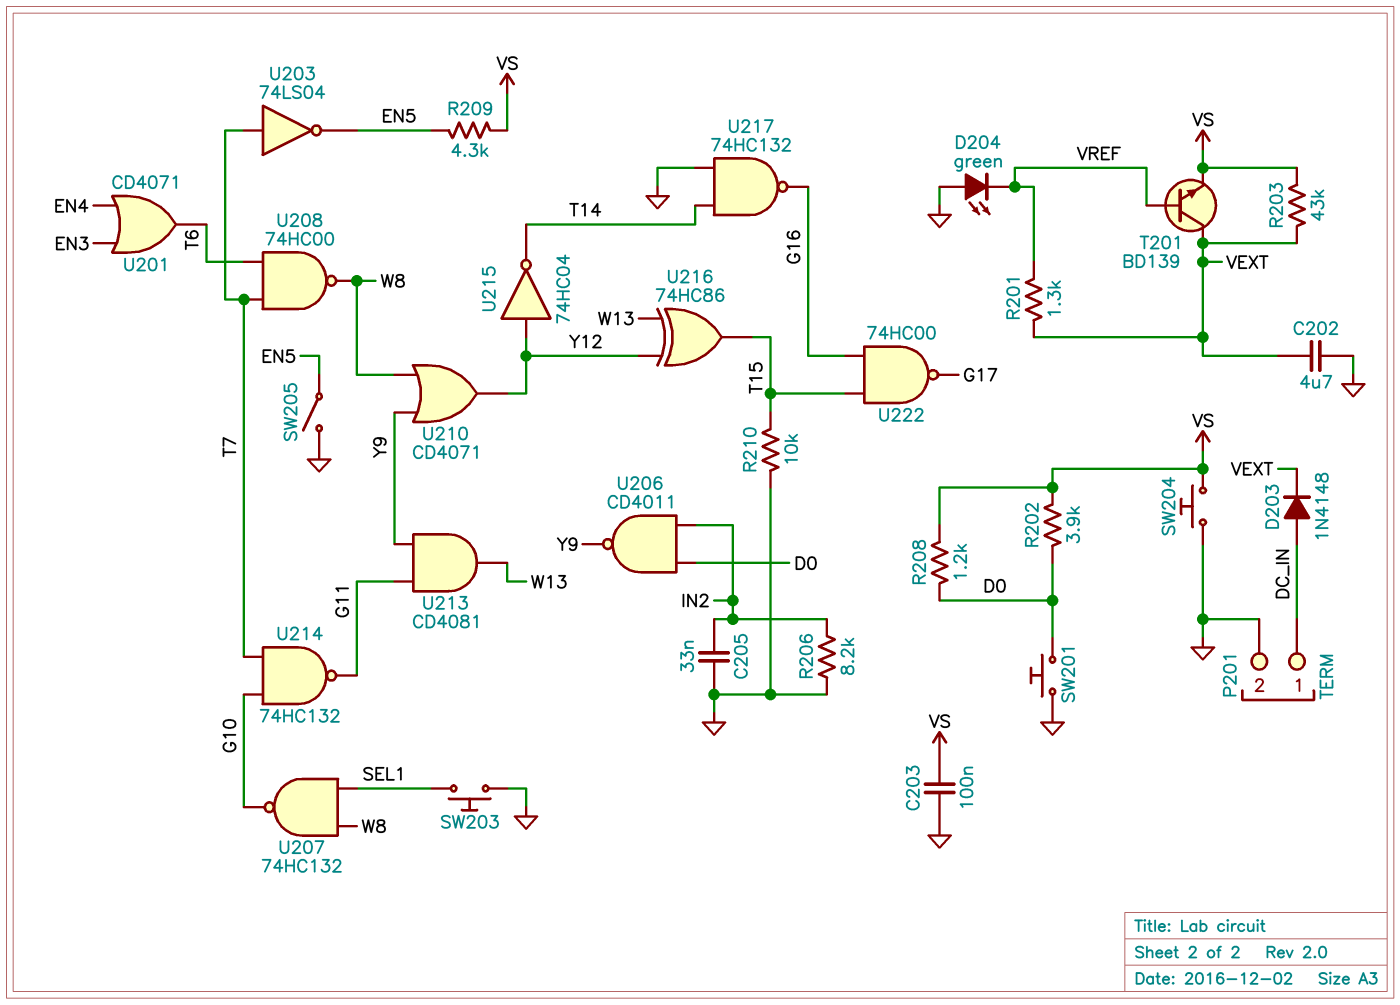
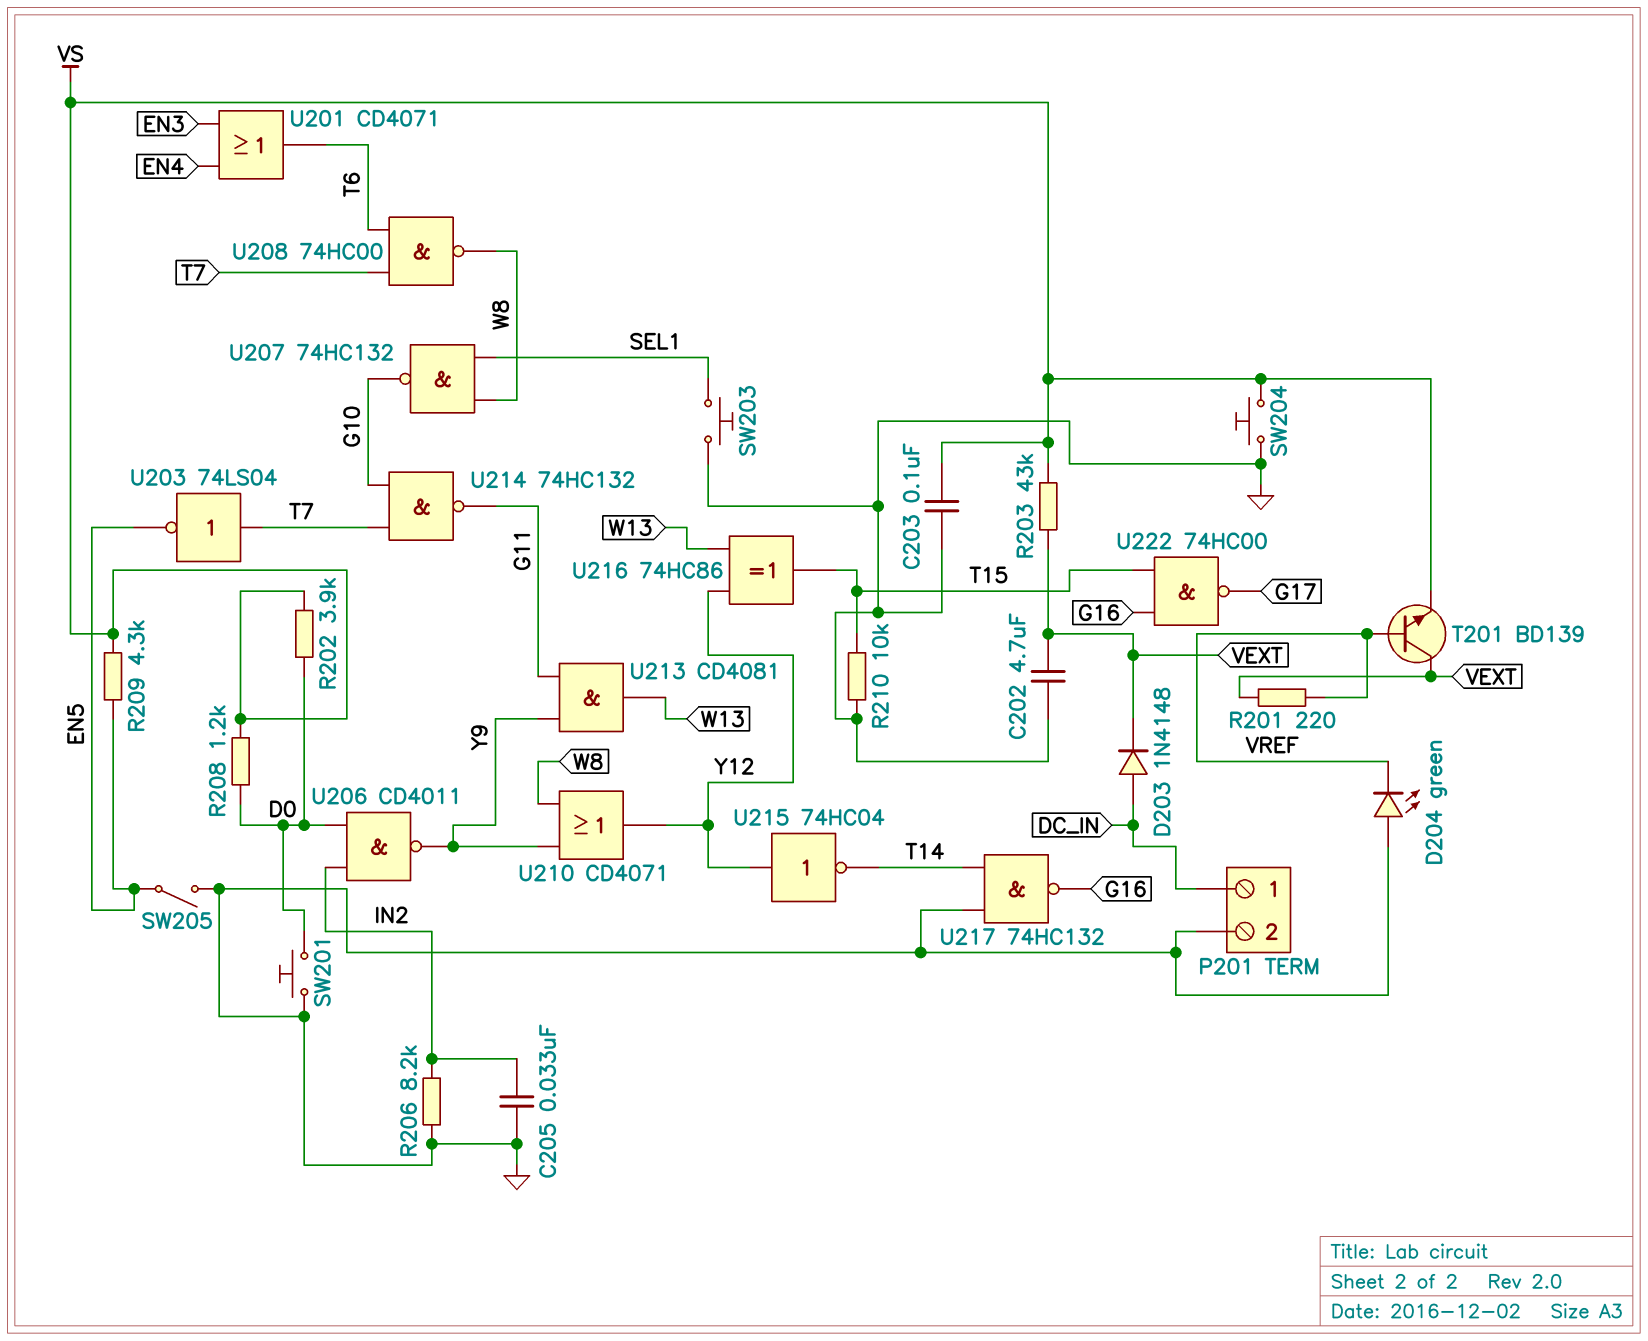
R201: 1.3k (VEXT, VREF) -> 220 (VEXT, VREF)

